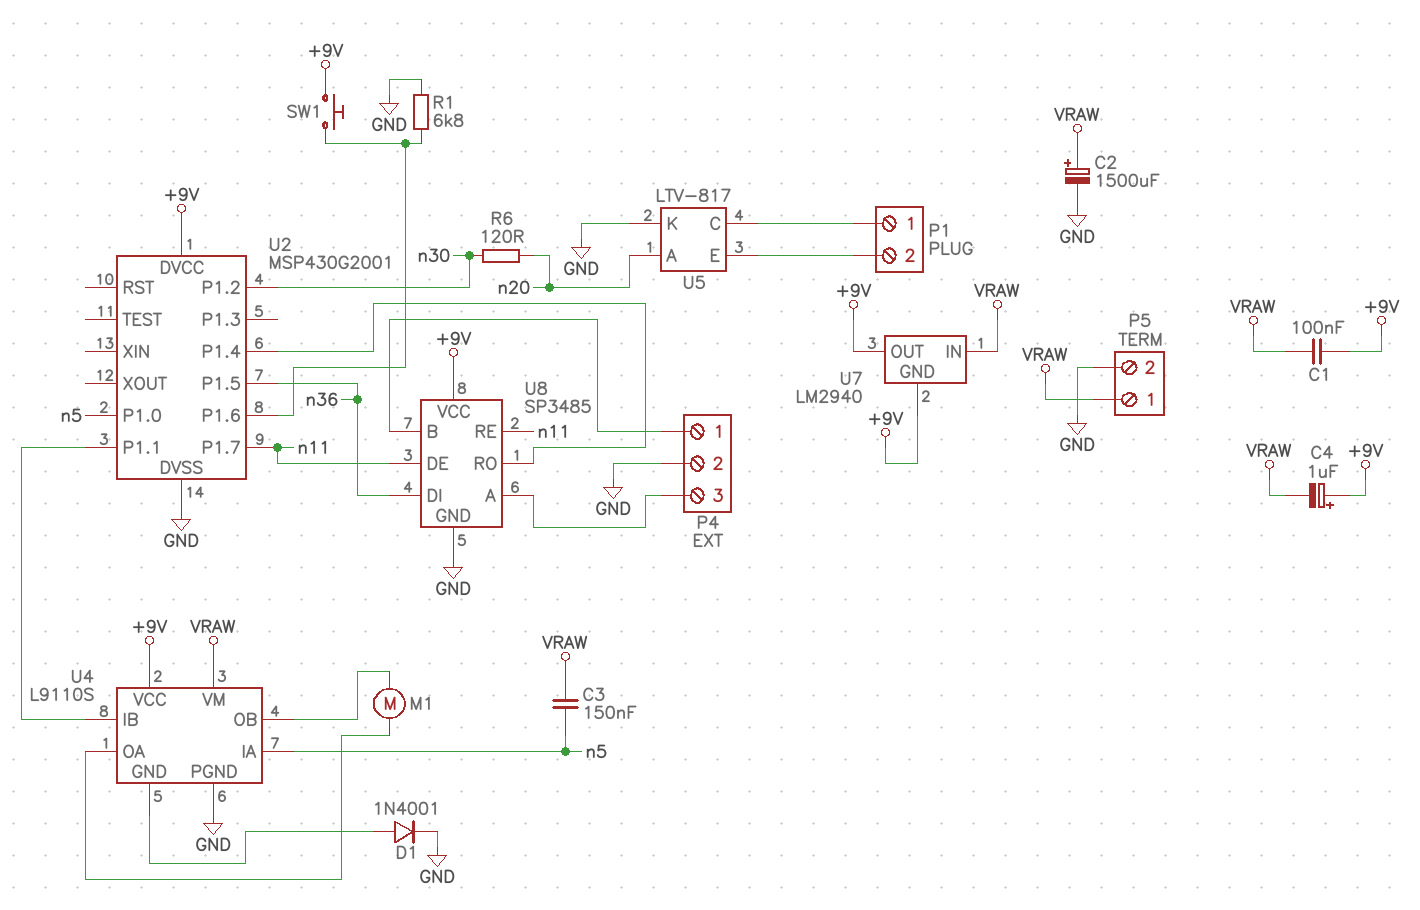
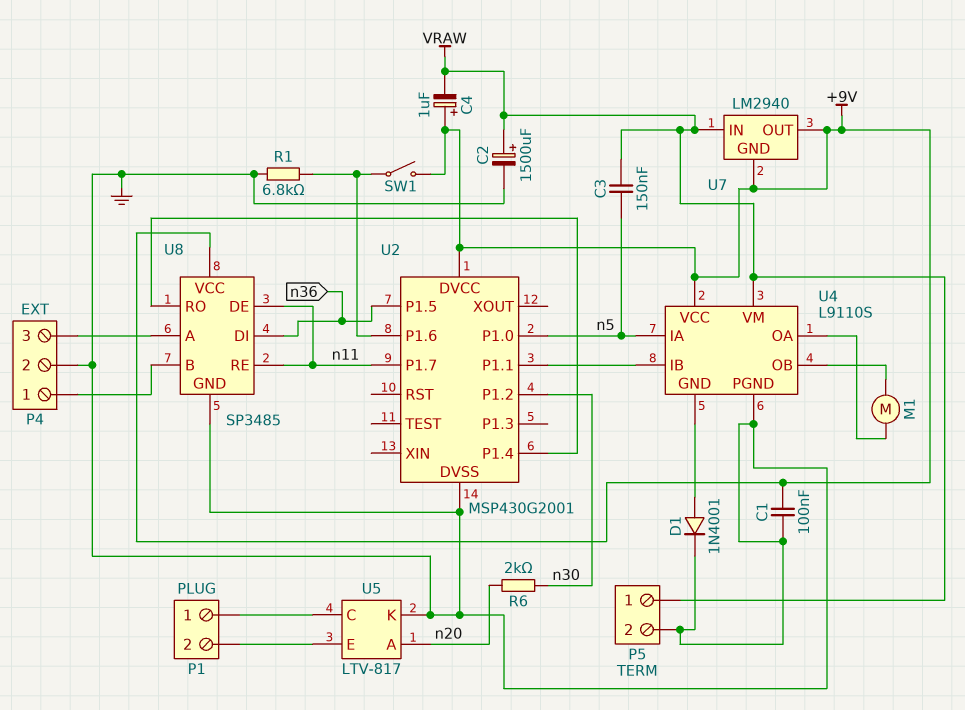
C1: 100nF (+9V, VRAW) -> 100nF (+9V, GND)
R6: 120 (n20, n30) -> 2k (n20, n30)
SW1: button (+9V, U2/P1.6) -> switch (+9V, U2/P1.6)

